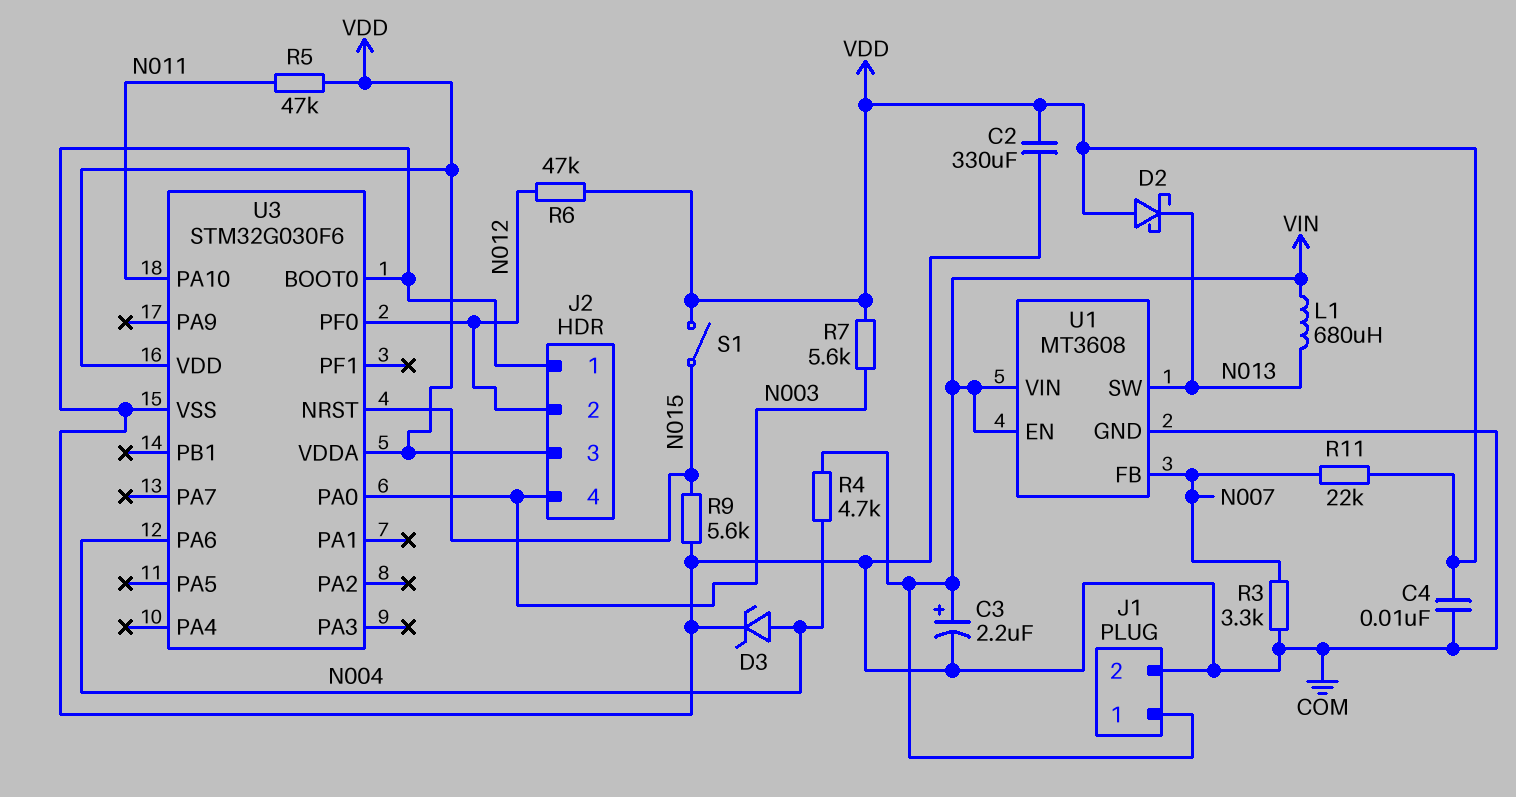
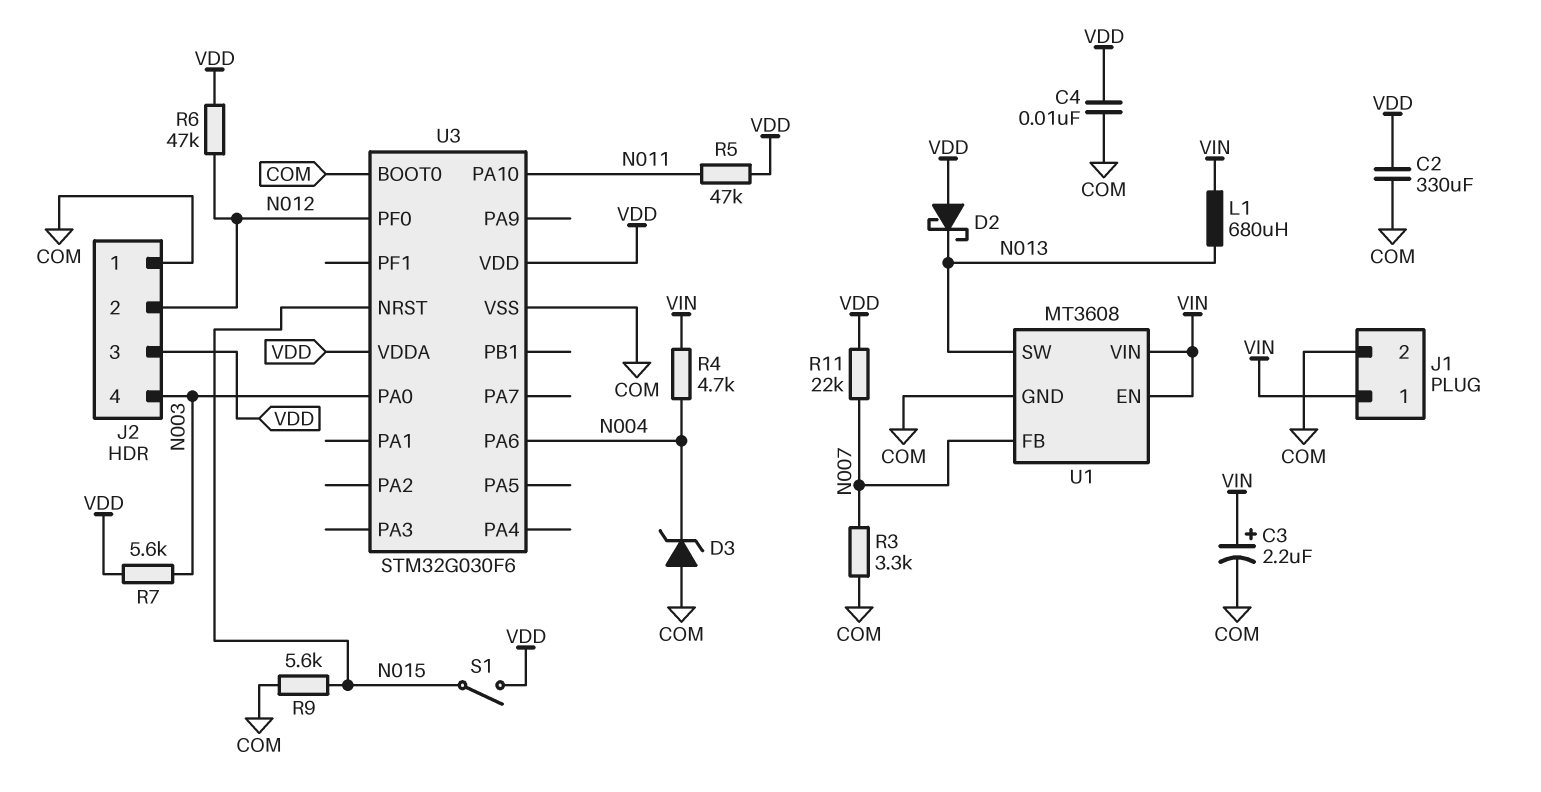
D3: zener (A N004, K COM) -> zener (A COM, K N004)

